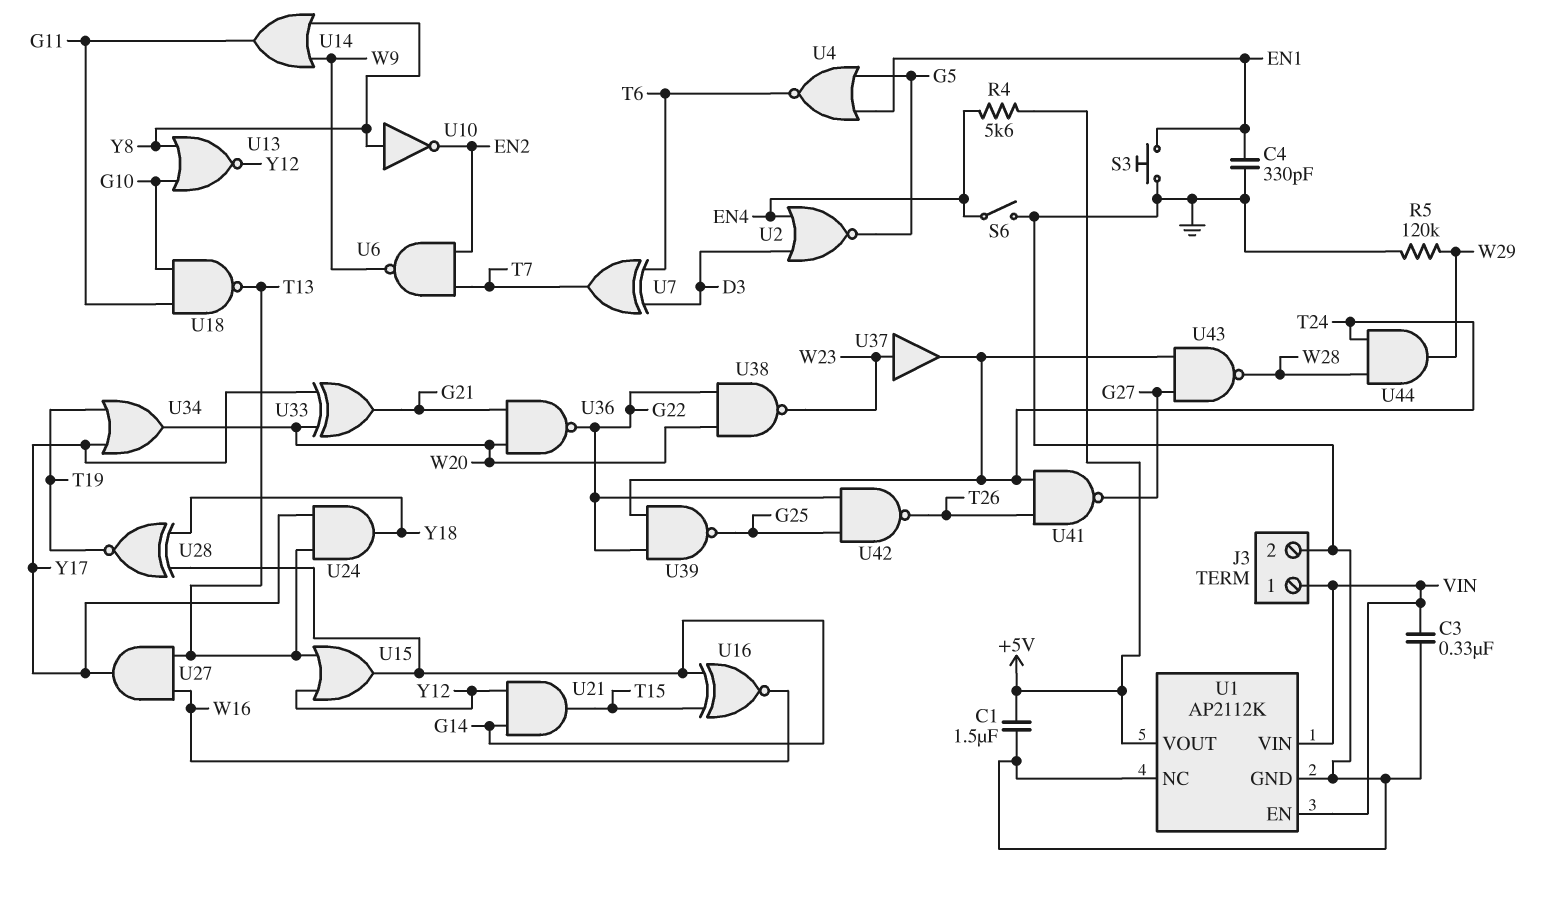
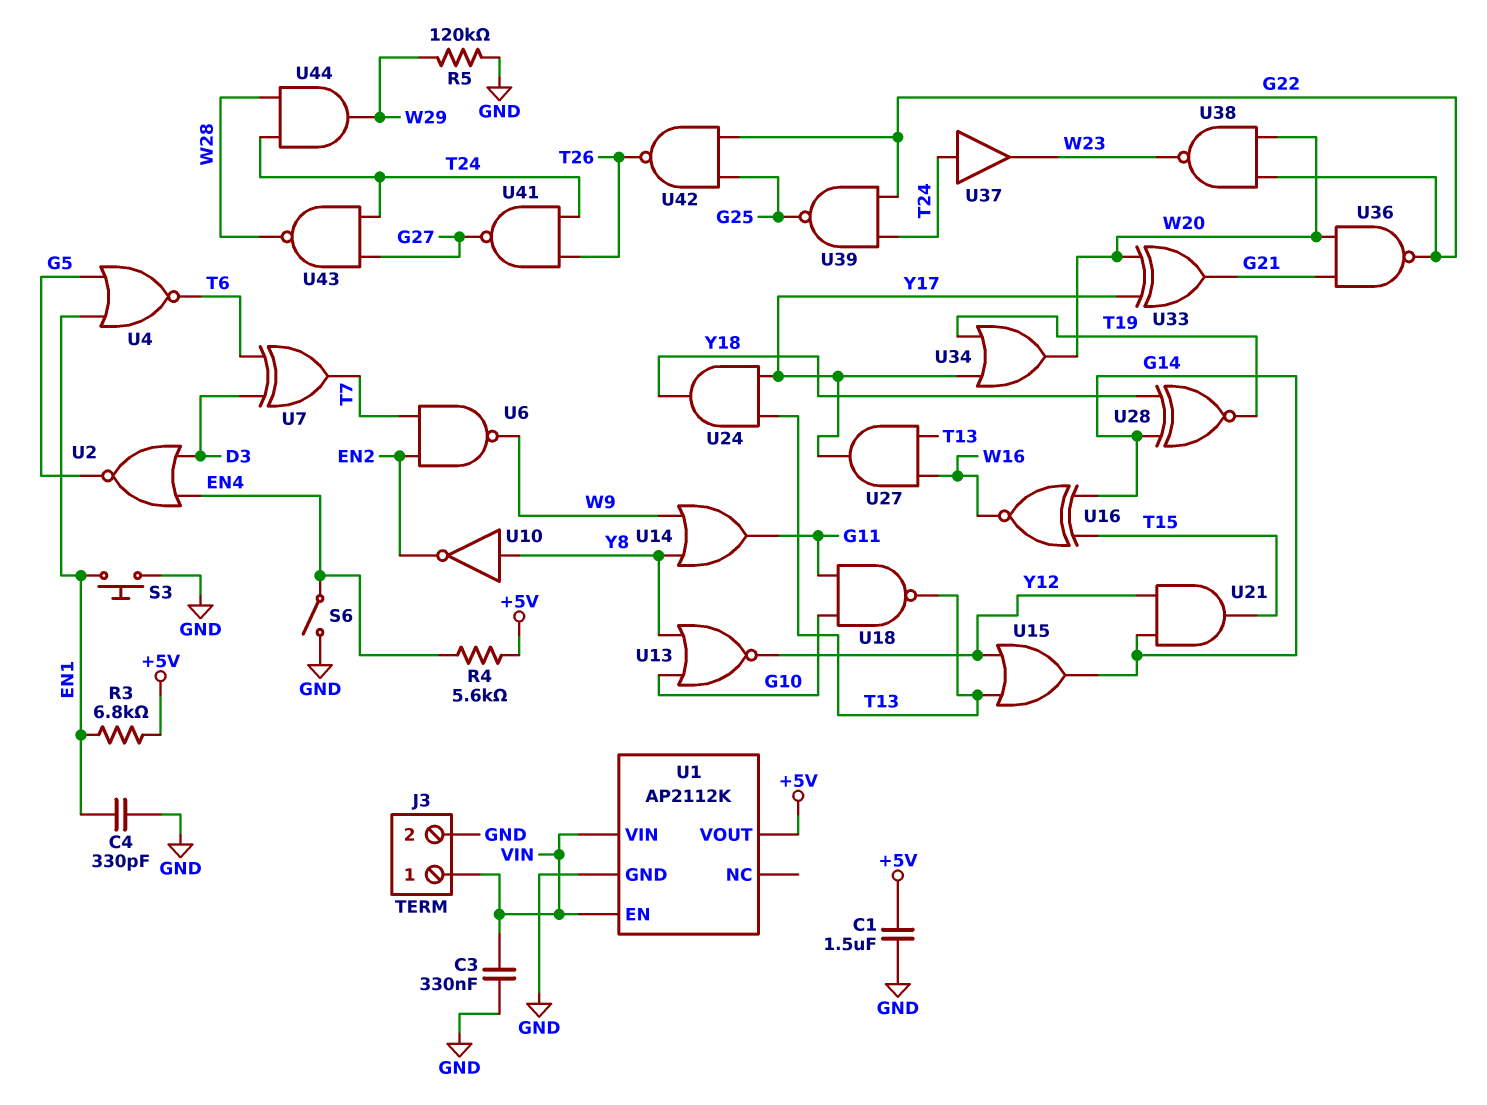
R3: none -> 6.8k (+5V, EN1)
U1 pin NC: GND -> none
U37: buffer (in W23, out T24) -> buffer (in T24, out W23)

